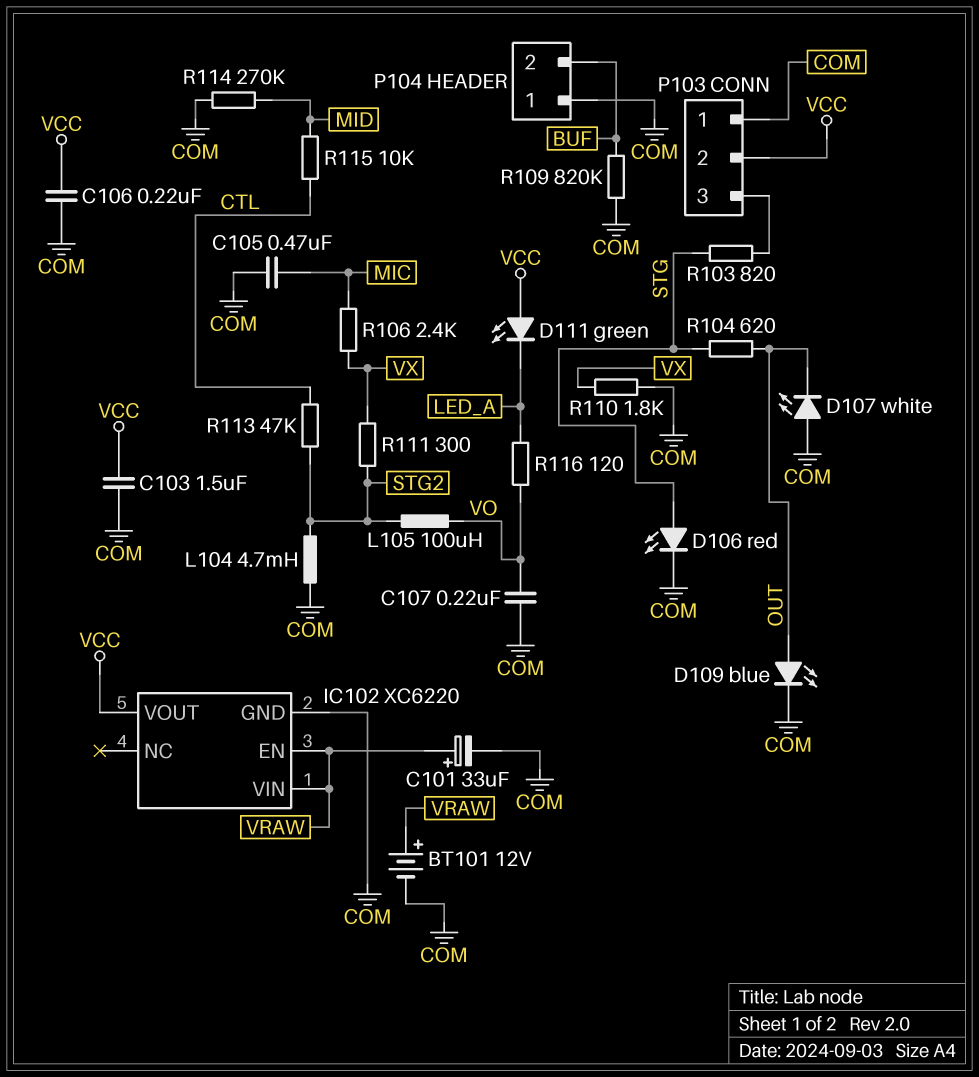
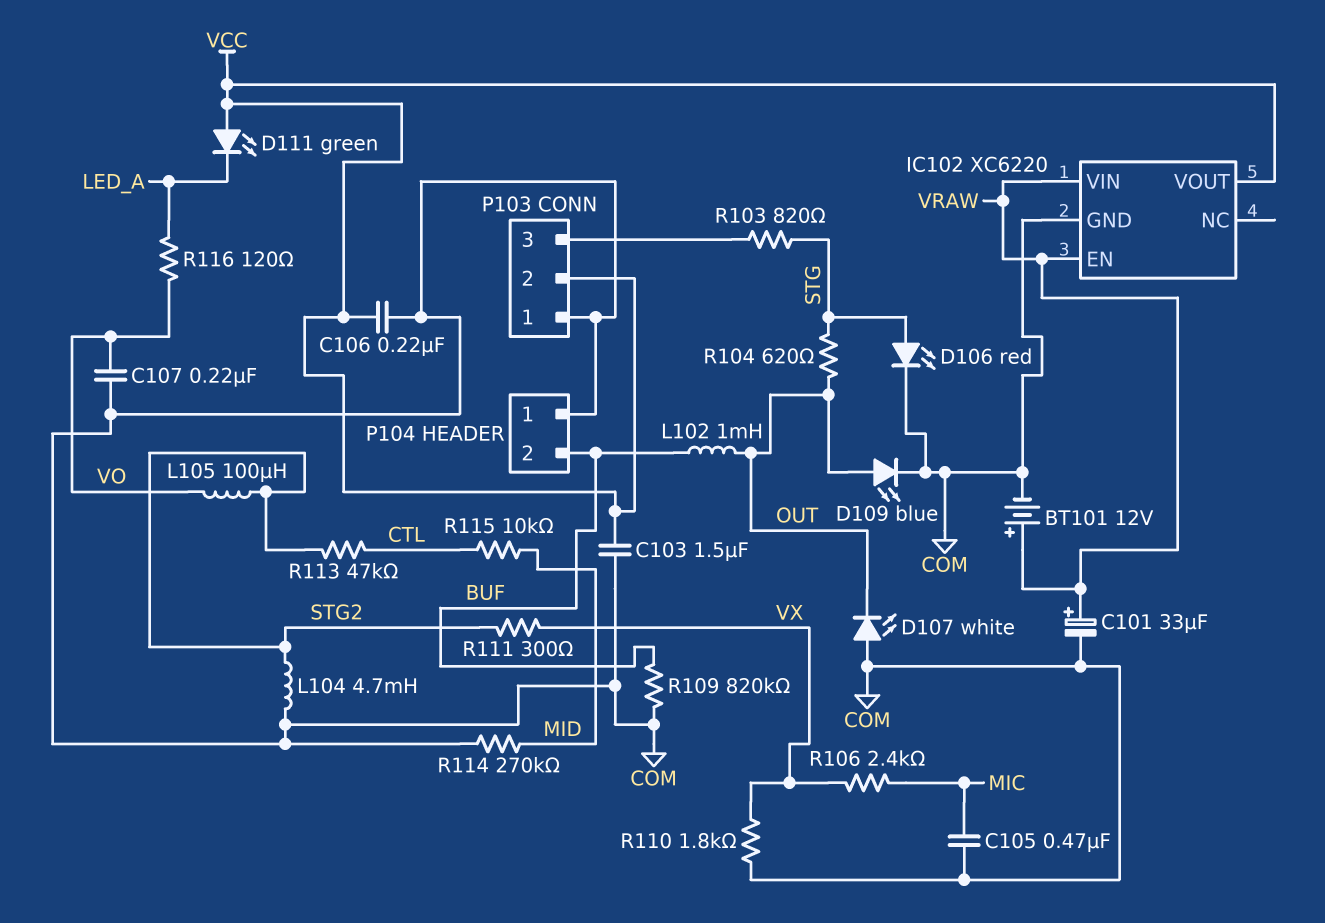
L102: none -> 1mH (BUF, OUT)

